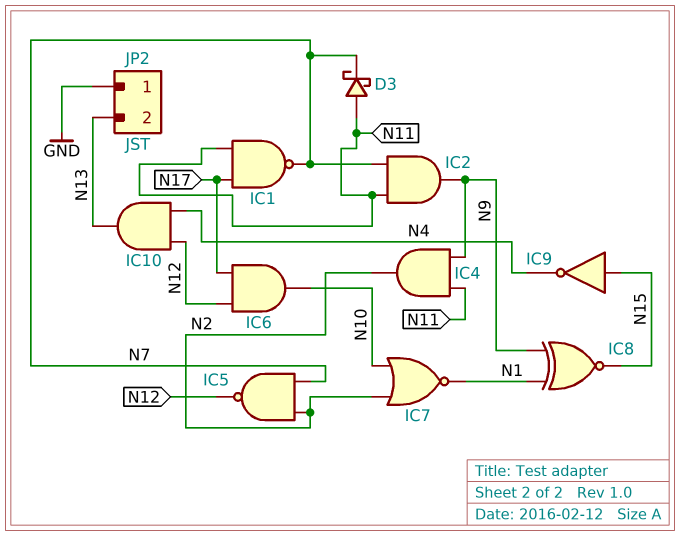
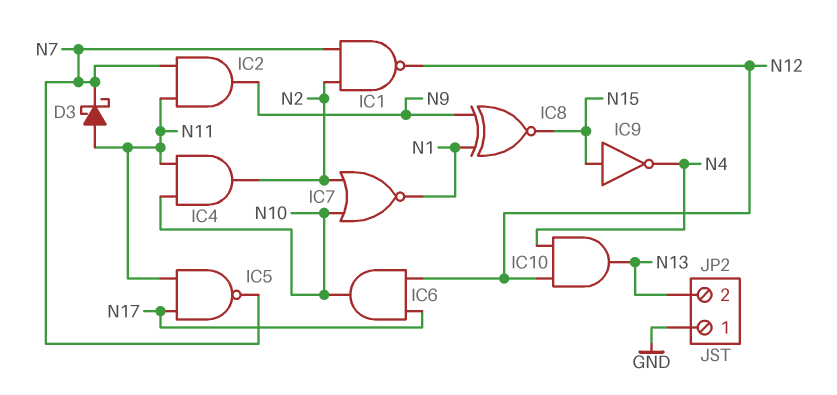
IC1: NAND (in N11, in N17, out N7) -> NAND (in N2, in N7, out N12)
IC4: AND (in N9, in N11, out N2) -> AND (in N10, in N11, out N2)
IC5: NAND (in N2, in N7, out N12) -> NAND (in N11, in N17, out N7)

